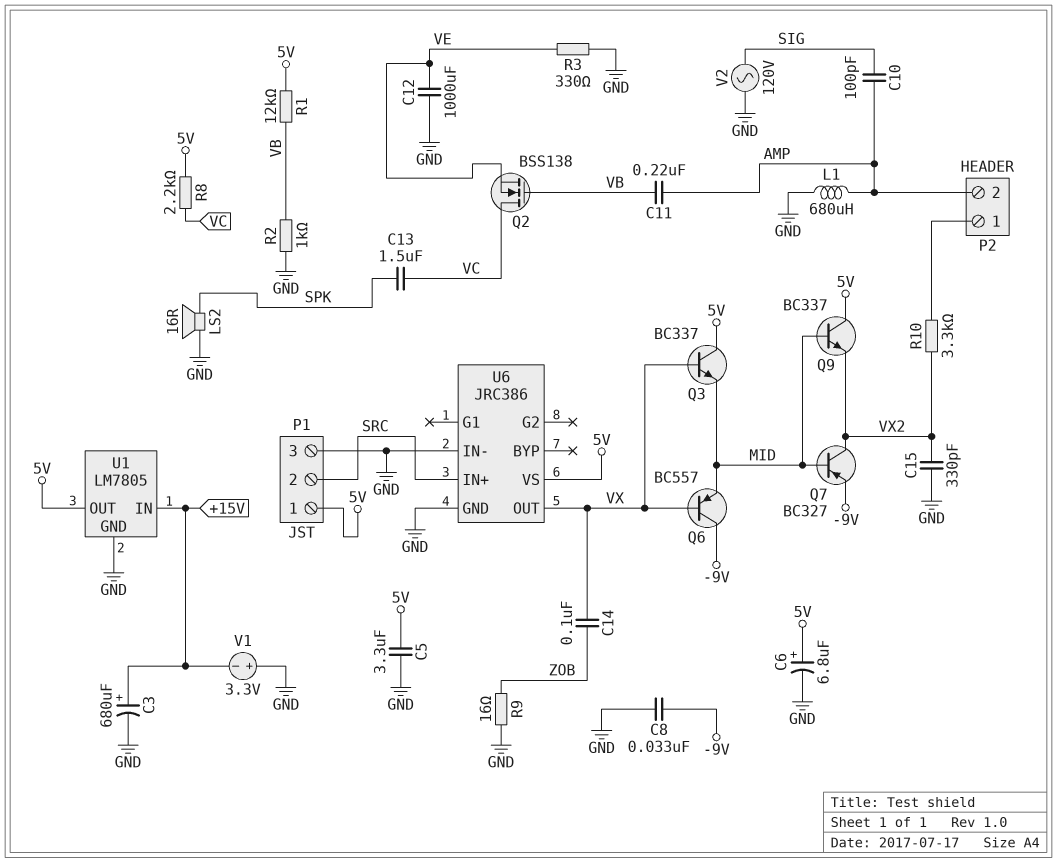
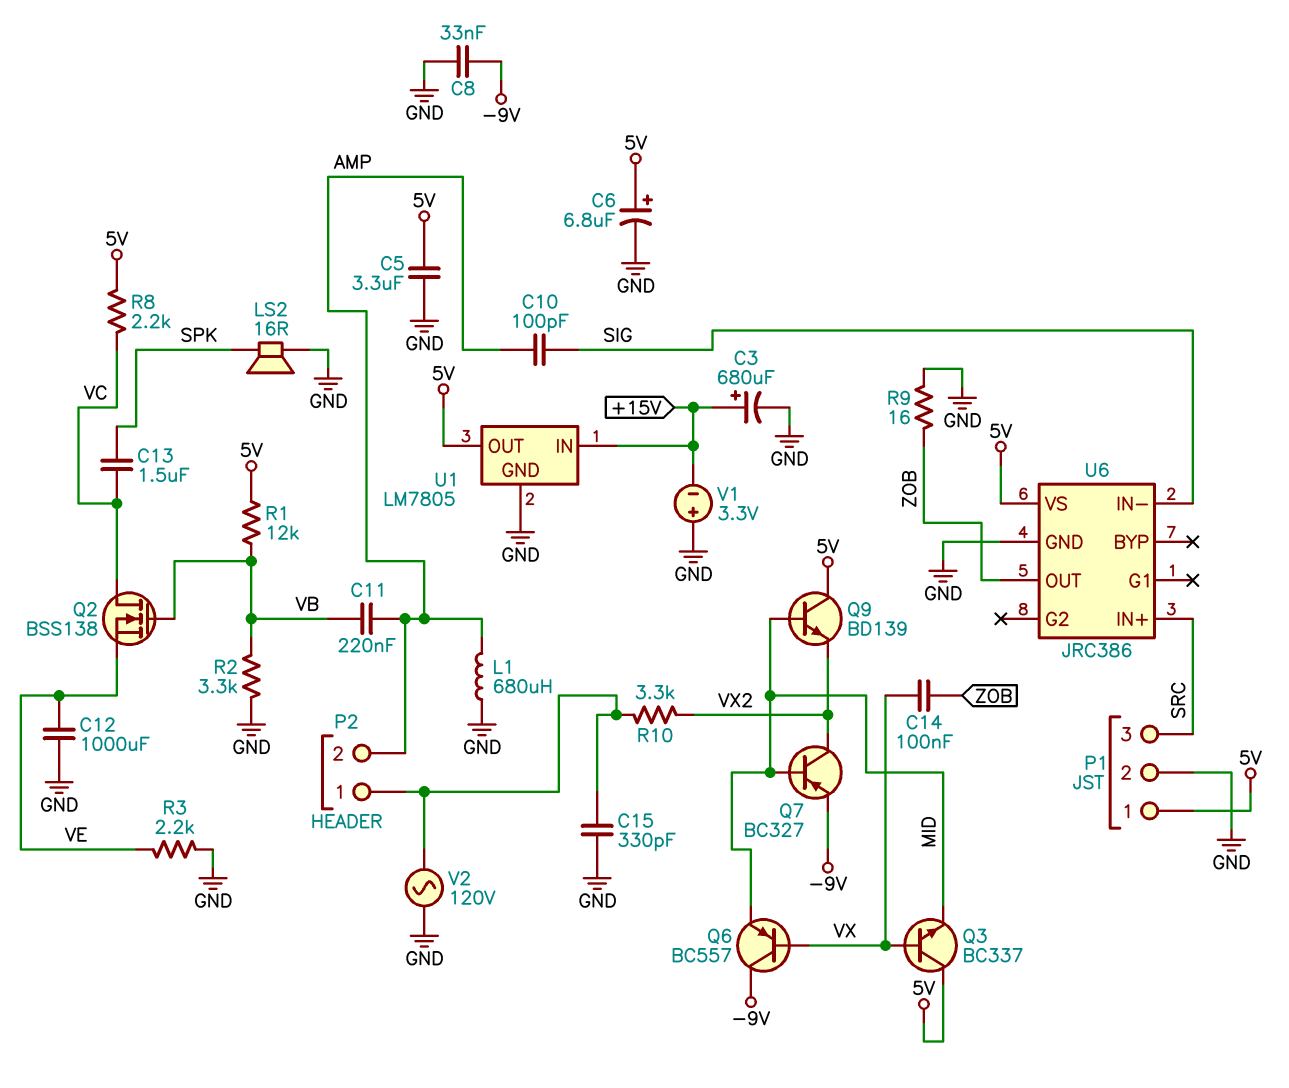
C15: 330pF (GND, VX2) -> 330pF (GND, P2/1)
P1 pin 2: SRC -> GND
P1 pin 3: GND -> SRC
Q9: NPN BC337 (B MID, C 5V, E VX2) -> NPN BD139 (B MID, C 5V, E VX2)
R2: 1k (GND, VB) -> 3.3k (GND, VB)
R3: 330 (GND, VE) -> 2.2k (GND, VE)
U6 pin IN-: GND -> SIG
U6 pin OUT: VX -> ZOB
V2: AC 120V (GND, SIG) -> AC 120V (GND, P2/1)

